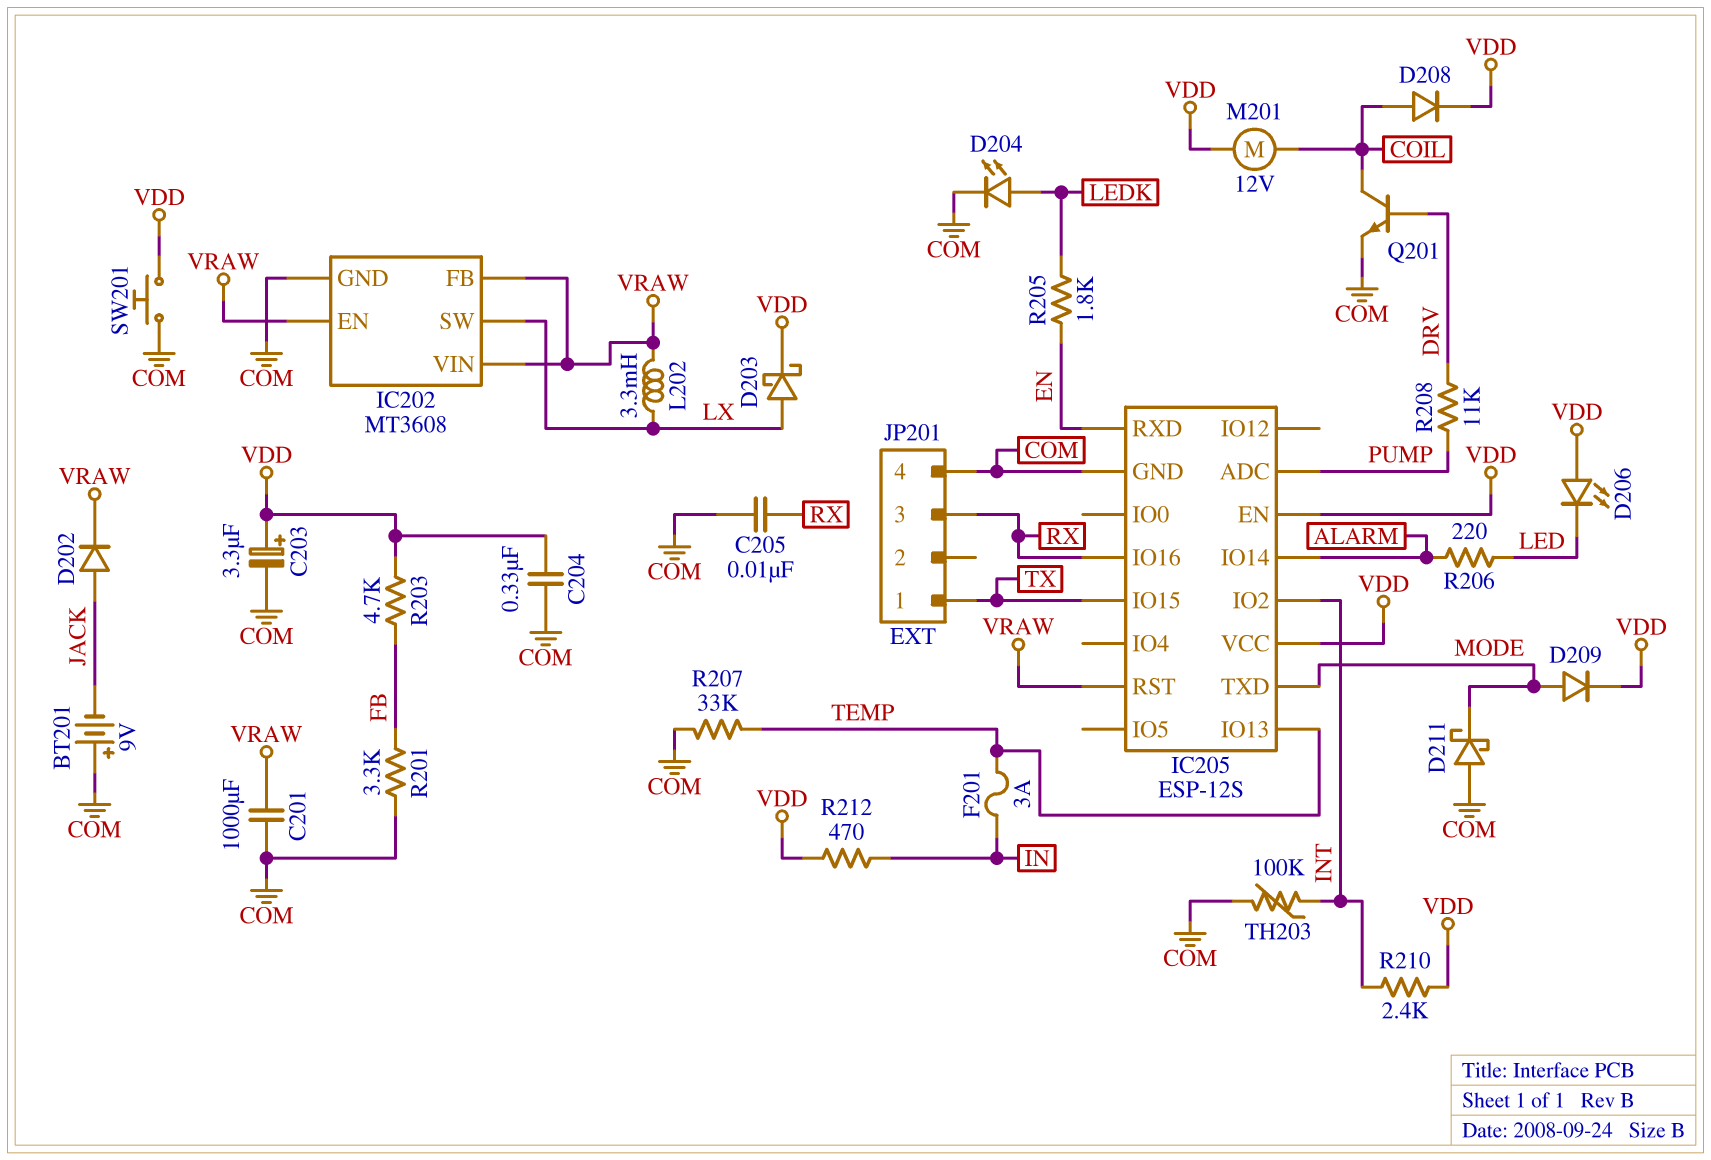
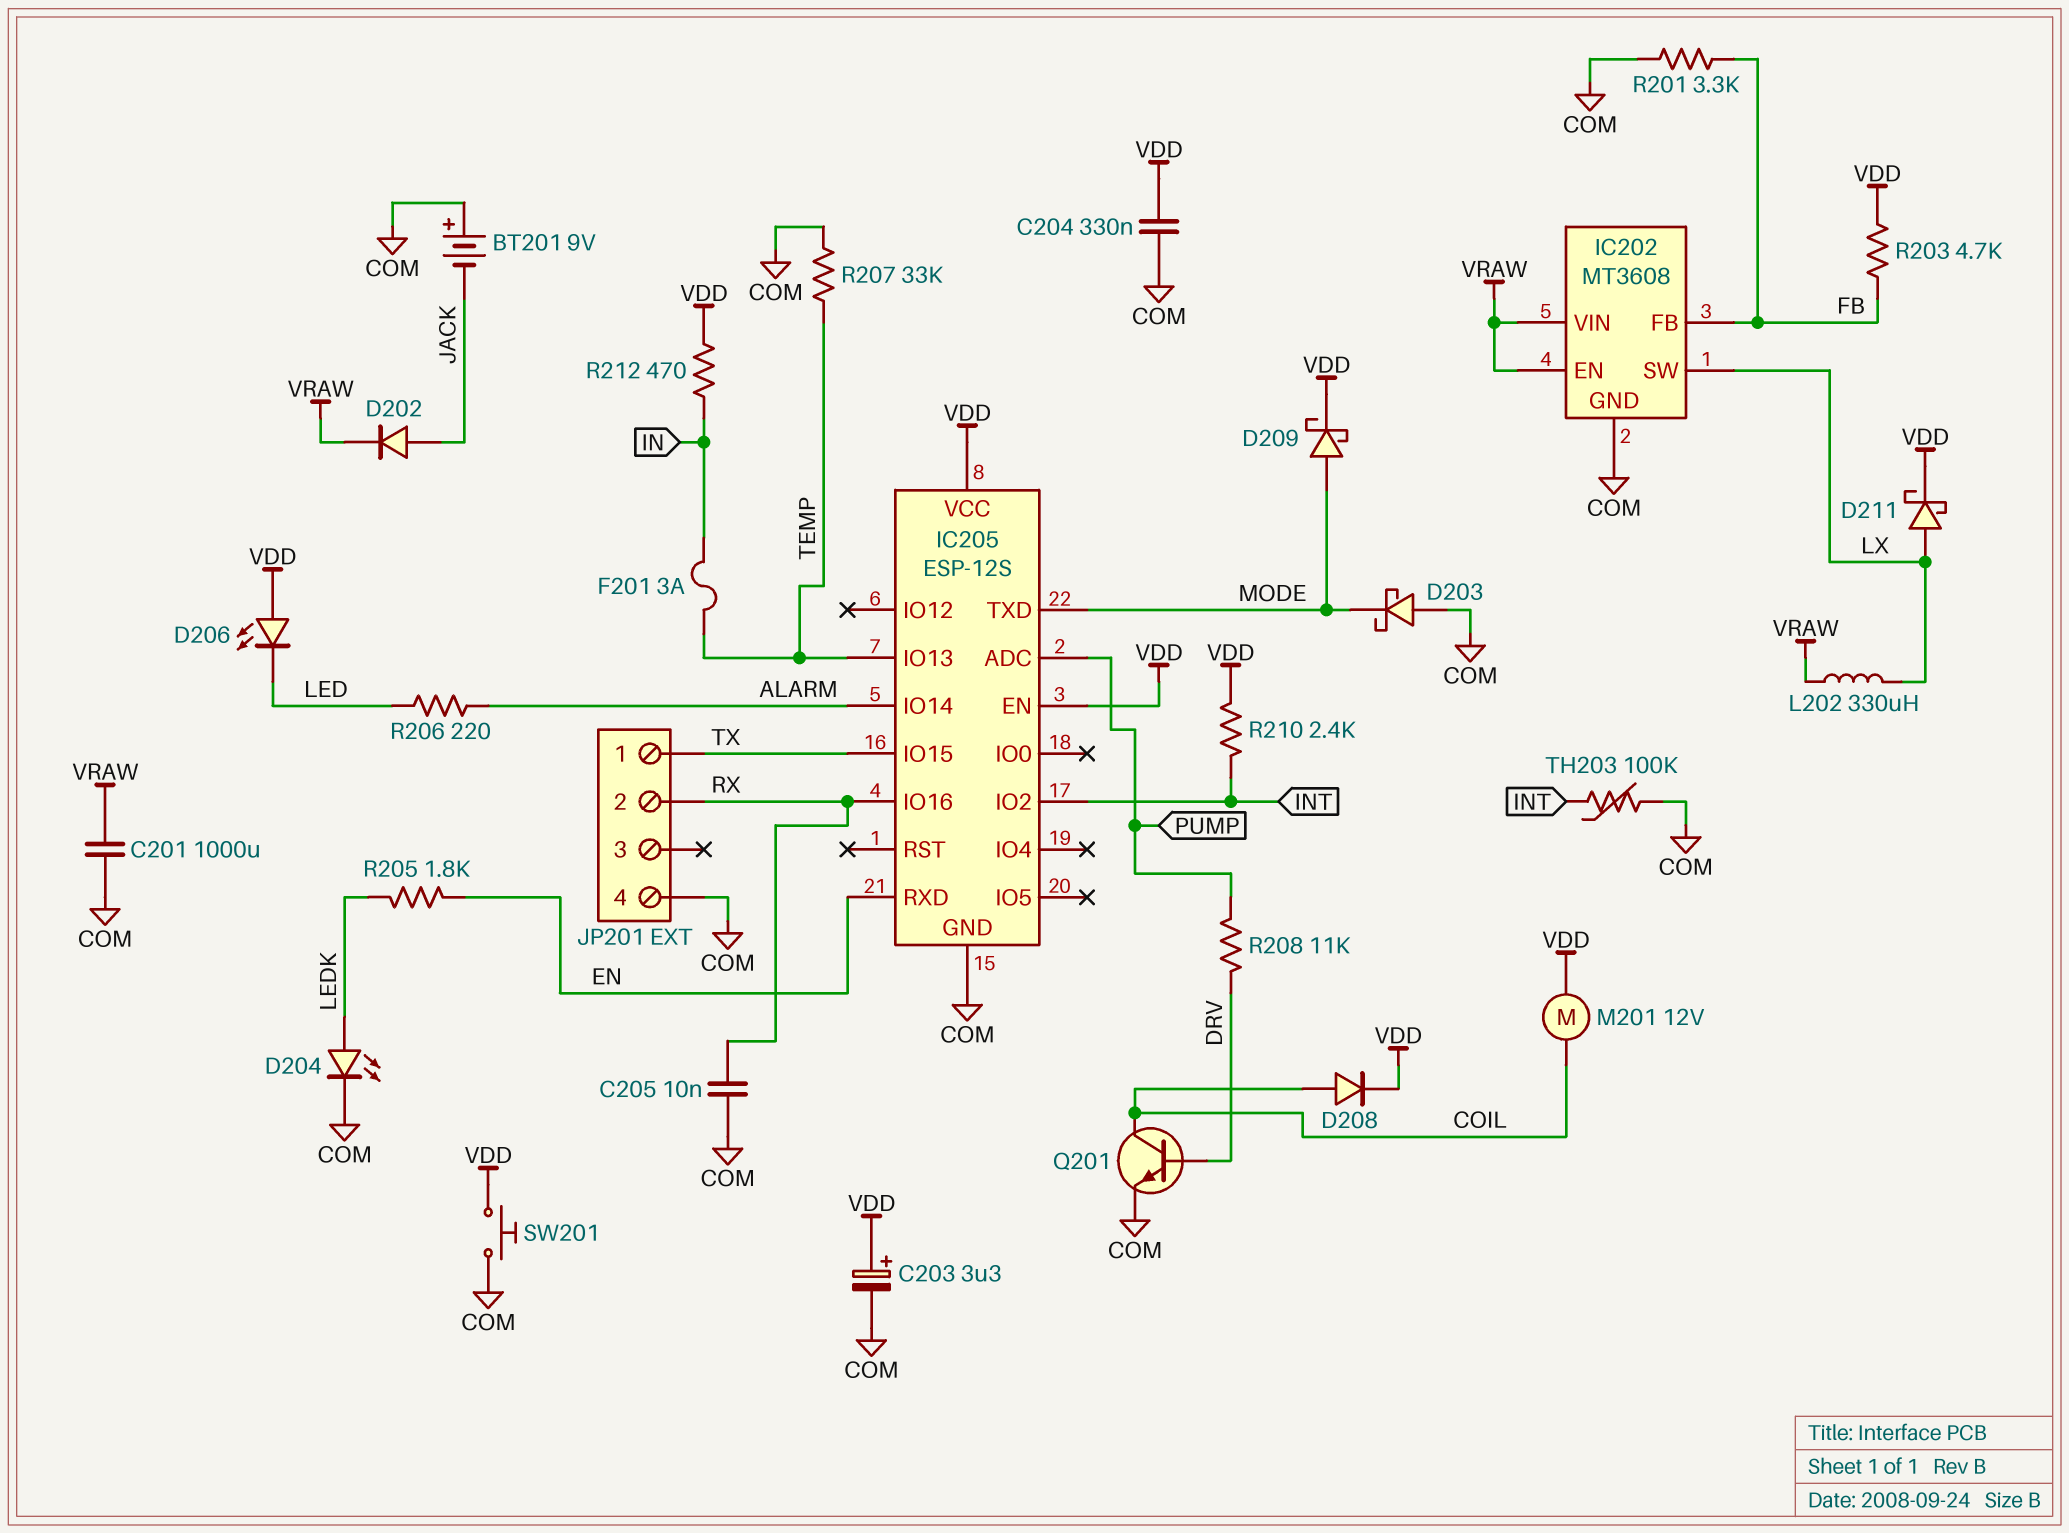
D203: schottky (A LX, K VDD) -> schottky (A COM, K MODE)
D209: diode (A MODE, K VDD) -> schottky (A MODE, K VDD)
D211: schottky (A COM, K MODE) -> schottky (A LX, K VDD)
IC202 pin FB: VRAW -> FB
IC205 pin RST: VRAW -> none
JP201 pin 2: none -> RX
JP201 pin 3: RX -> none
L202: 3.3mH (LX, VRAW) -> 330uH (LX, VRAW)

